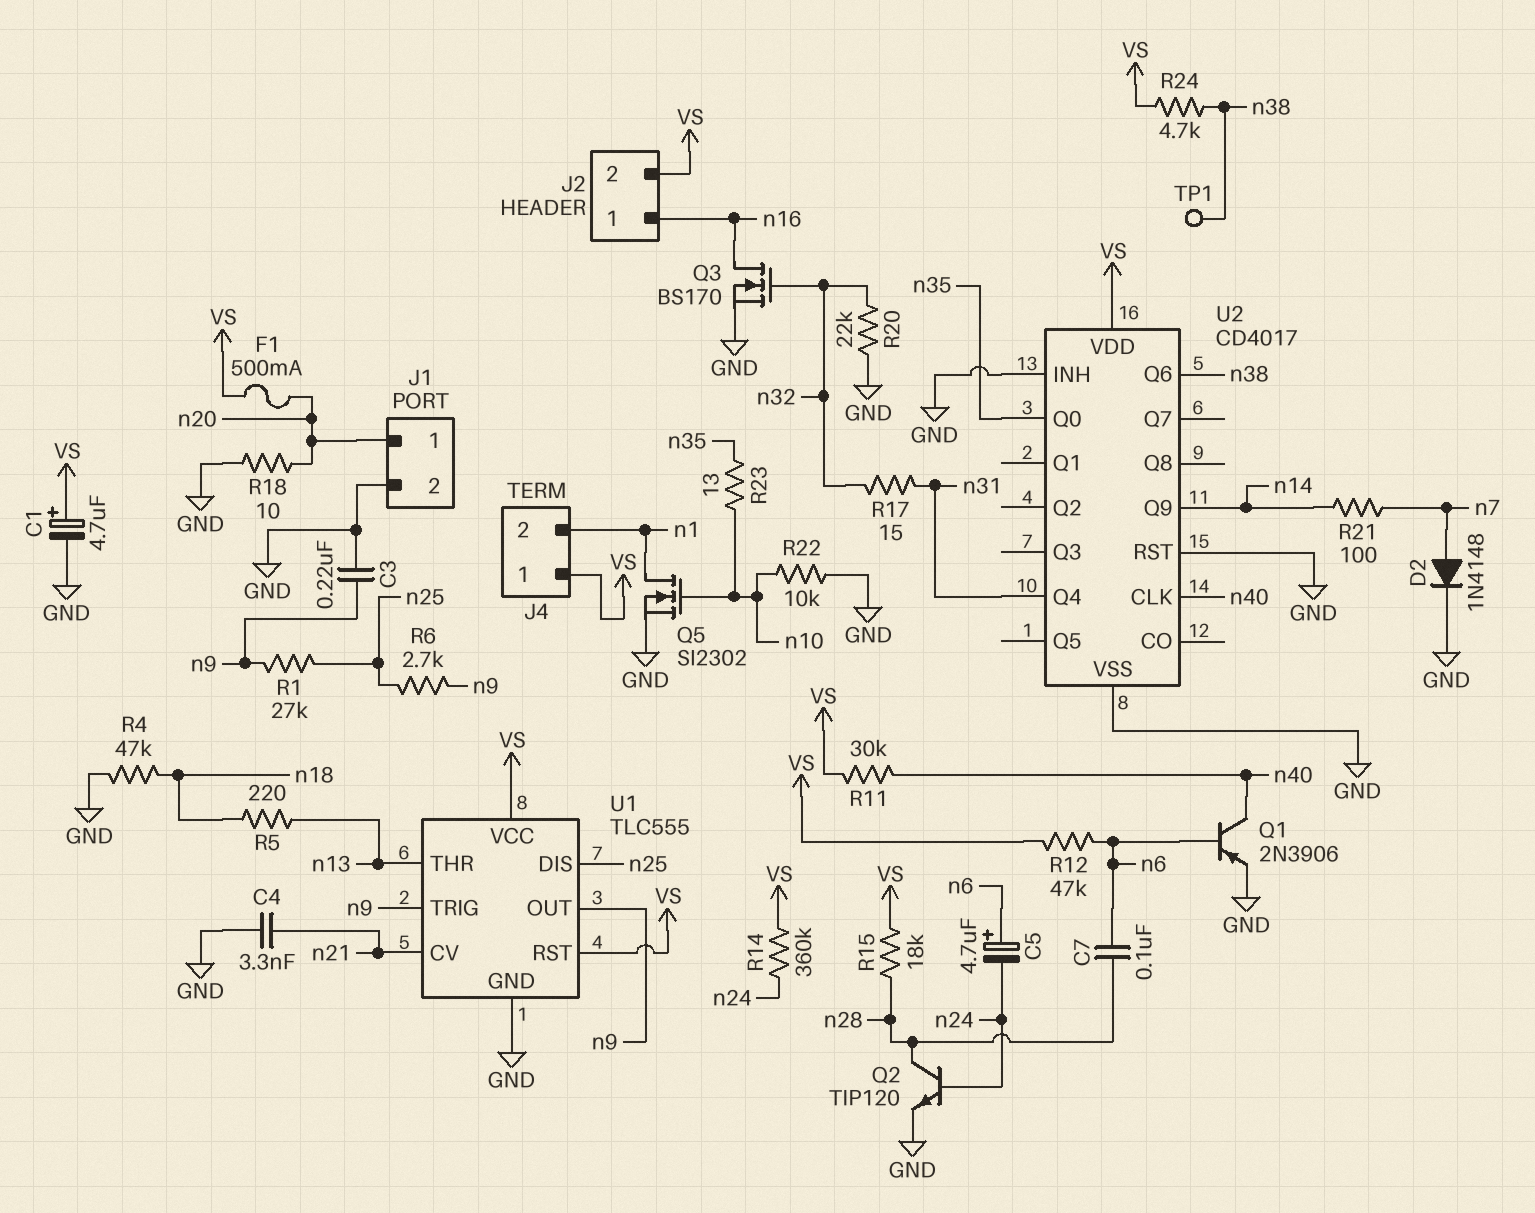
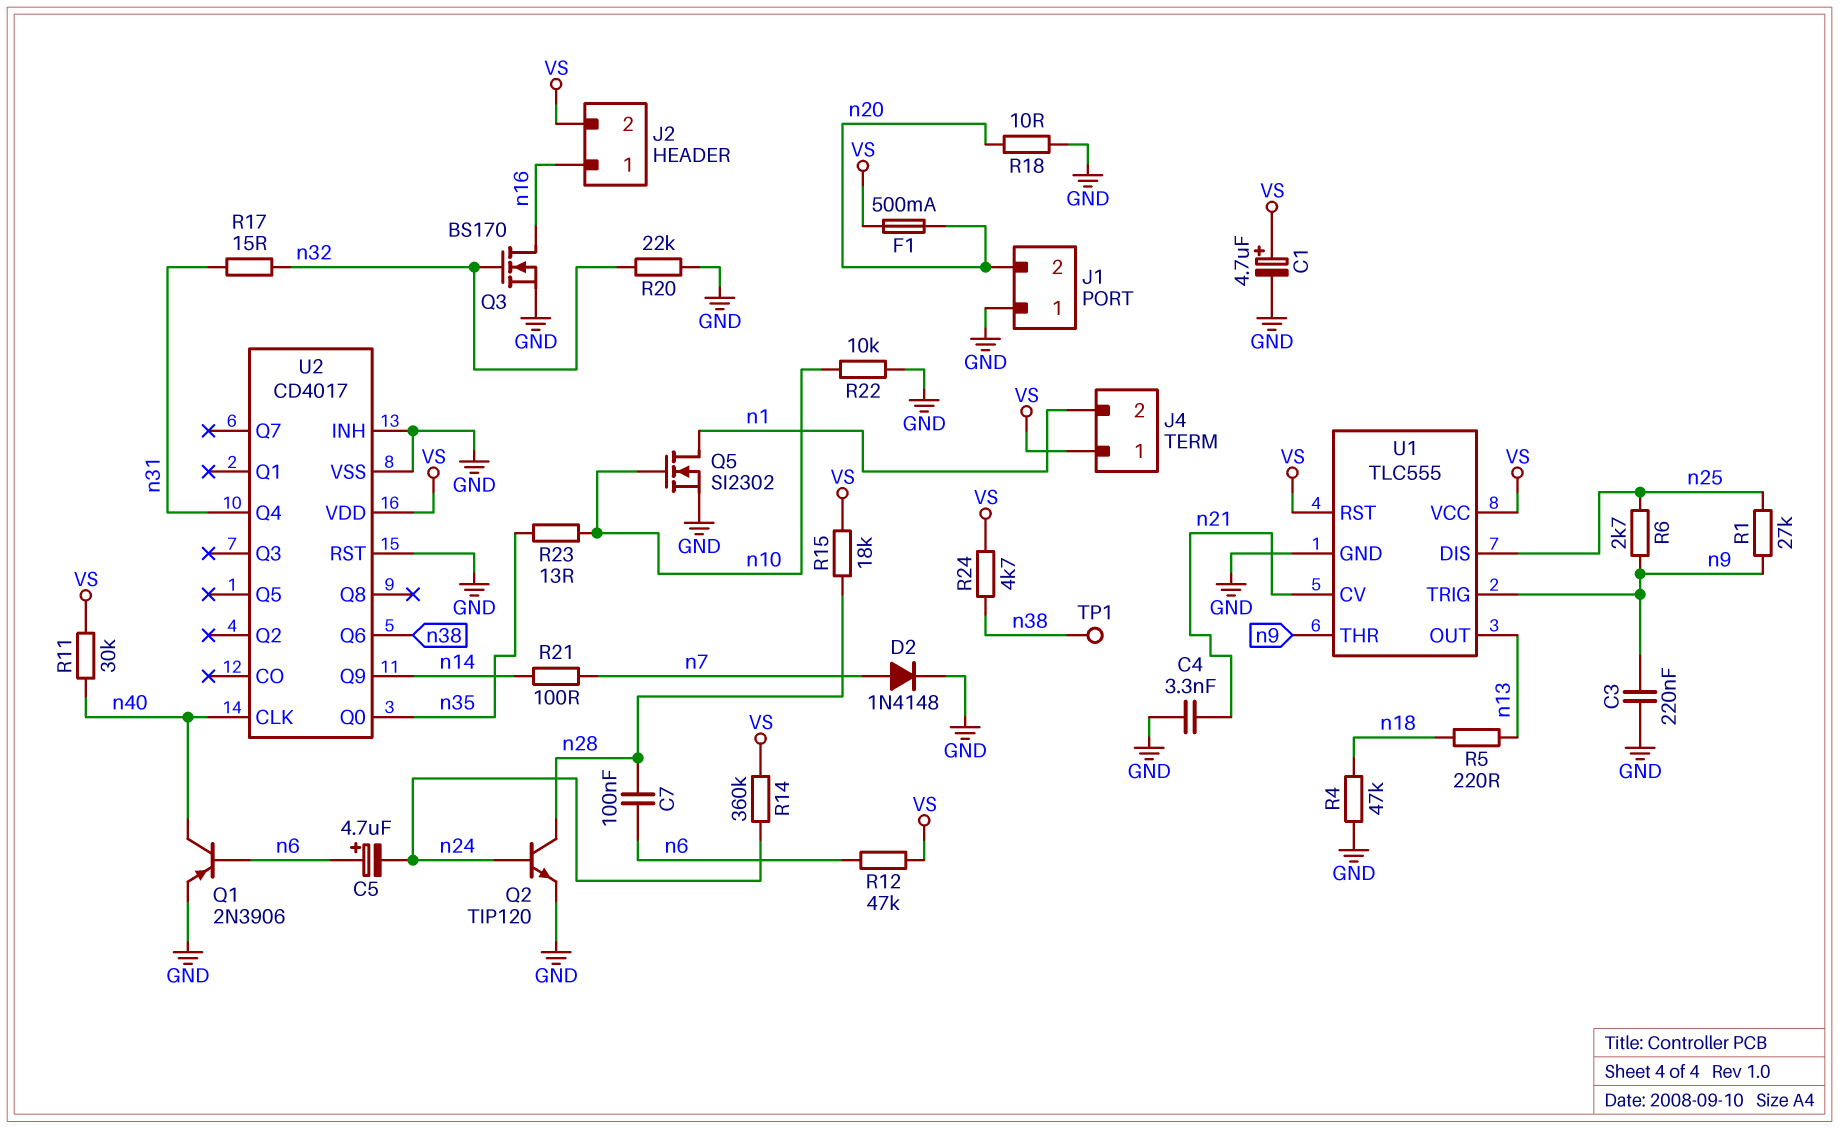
J1 pin 1: n20 -> GND
J1 pin 2: GND -> n20
U1 pin OUT: n9 -> n13
U1 pin THR: n13 -> n9

